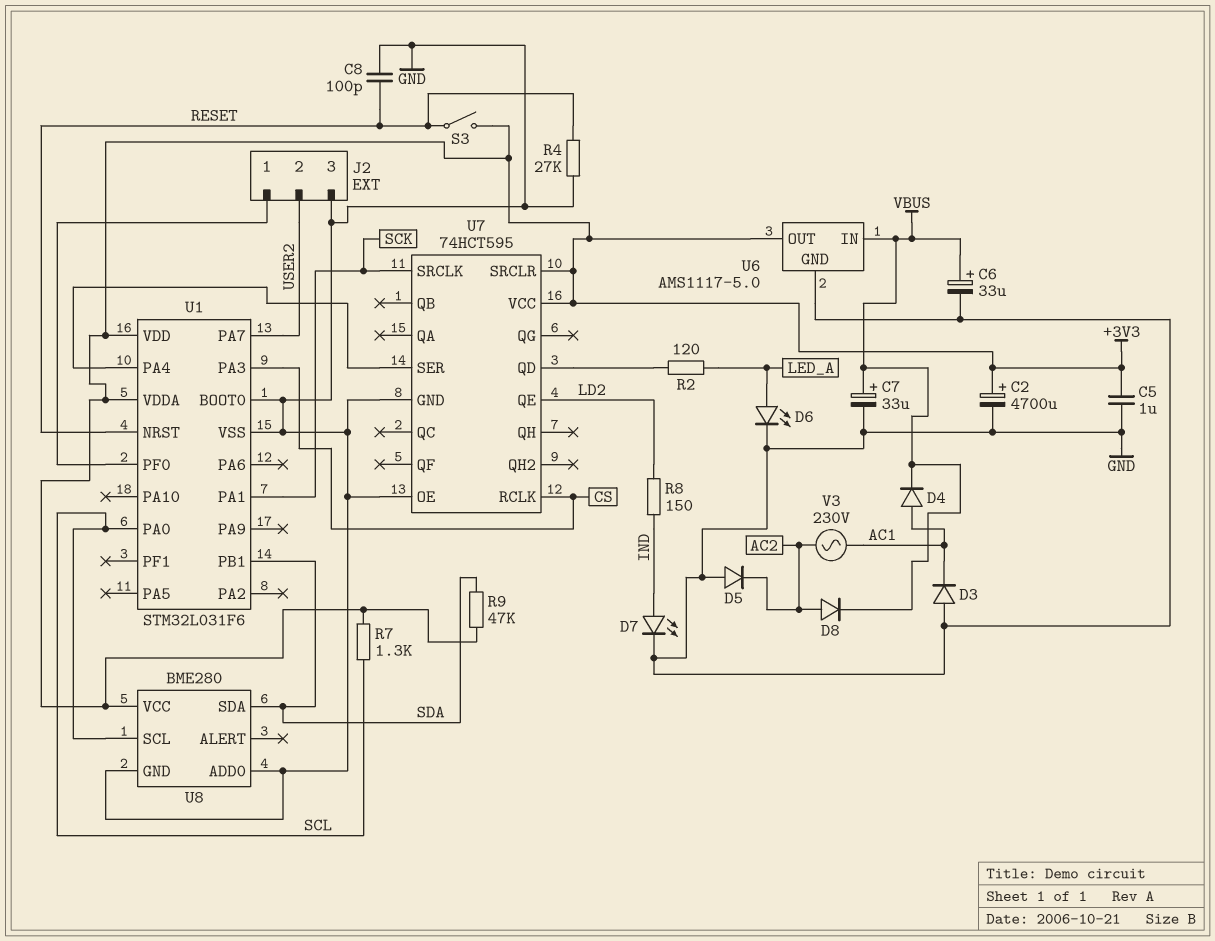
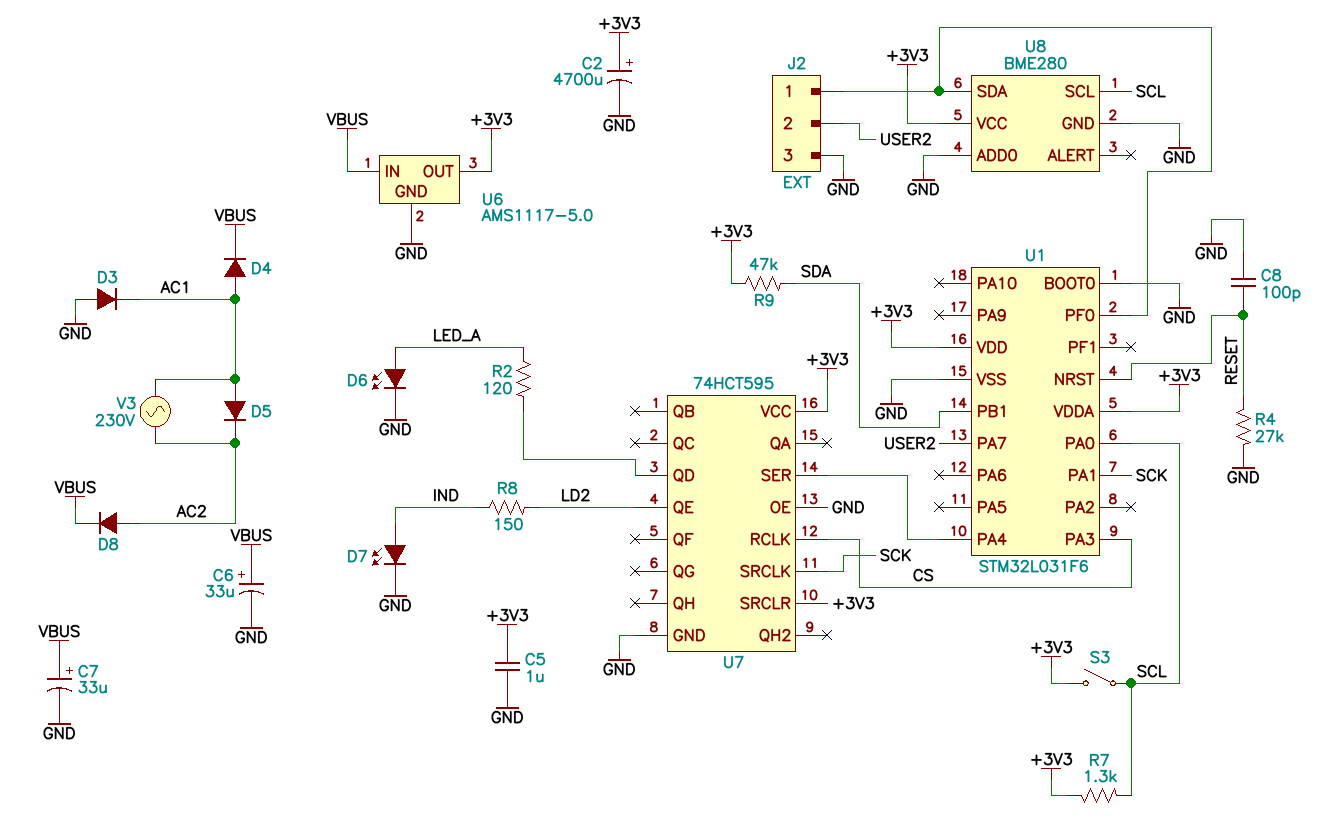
D5: diode (A GND, K AC2) -> diode (A AC1, K AC2)
S3: switch (+3V3, RESET) -> switch (+3V3, SCL)
U8 pin SDA: SDA -> J2/1

